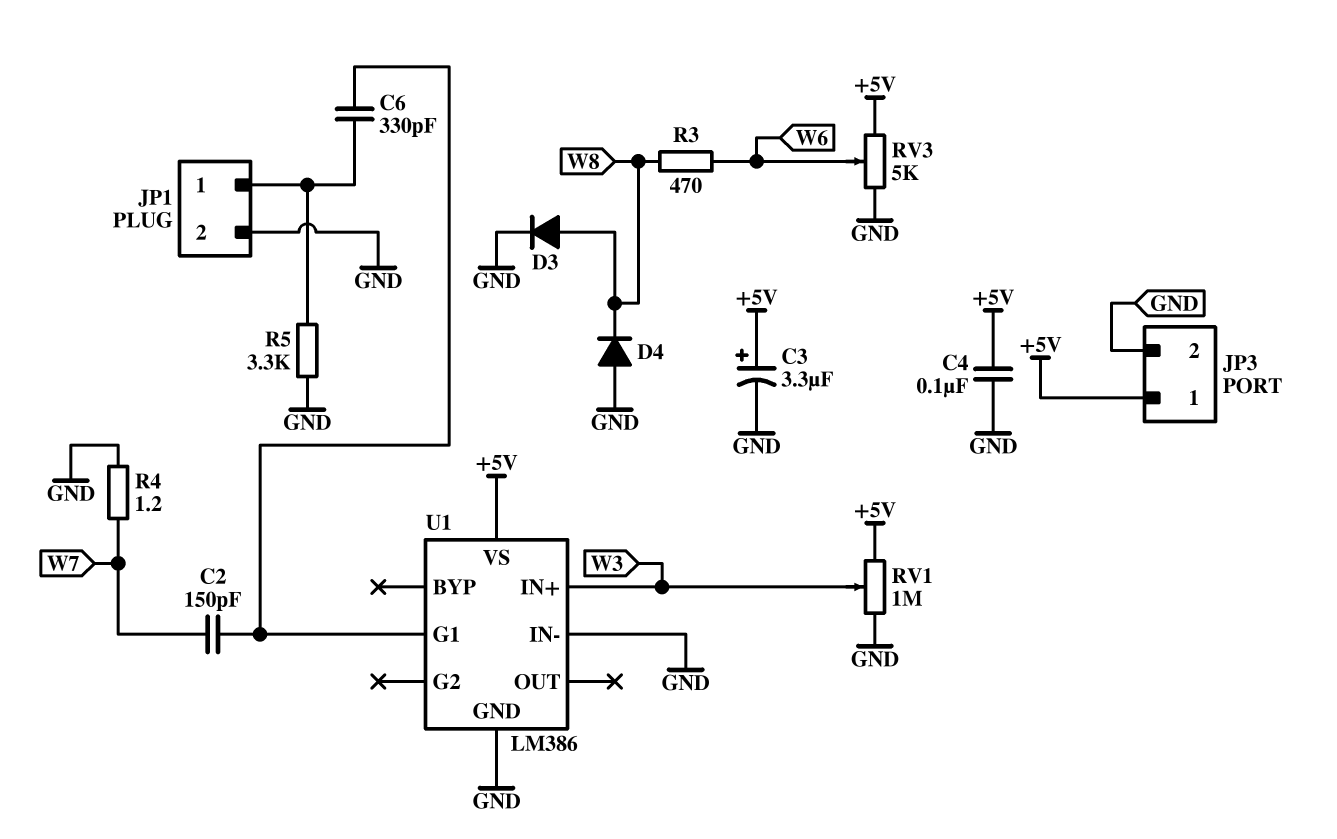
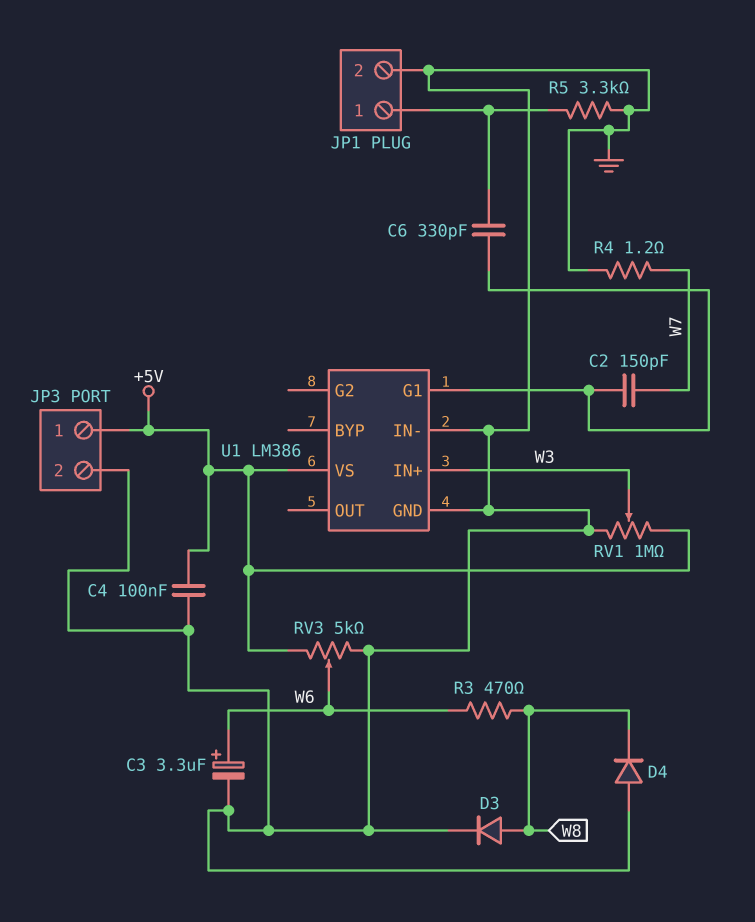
C3: 3.3uF (plus +5V, minus GND) -> 3.3uF (plus W6, minus GND)

